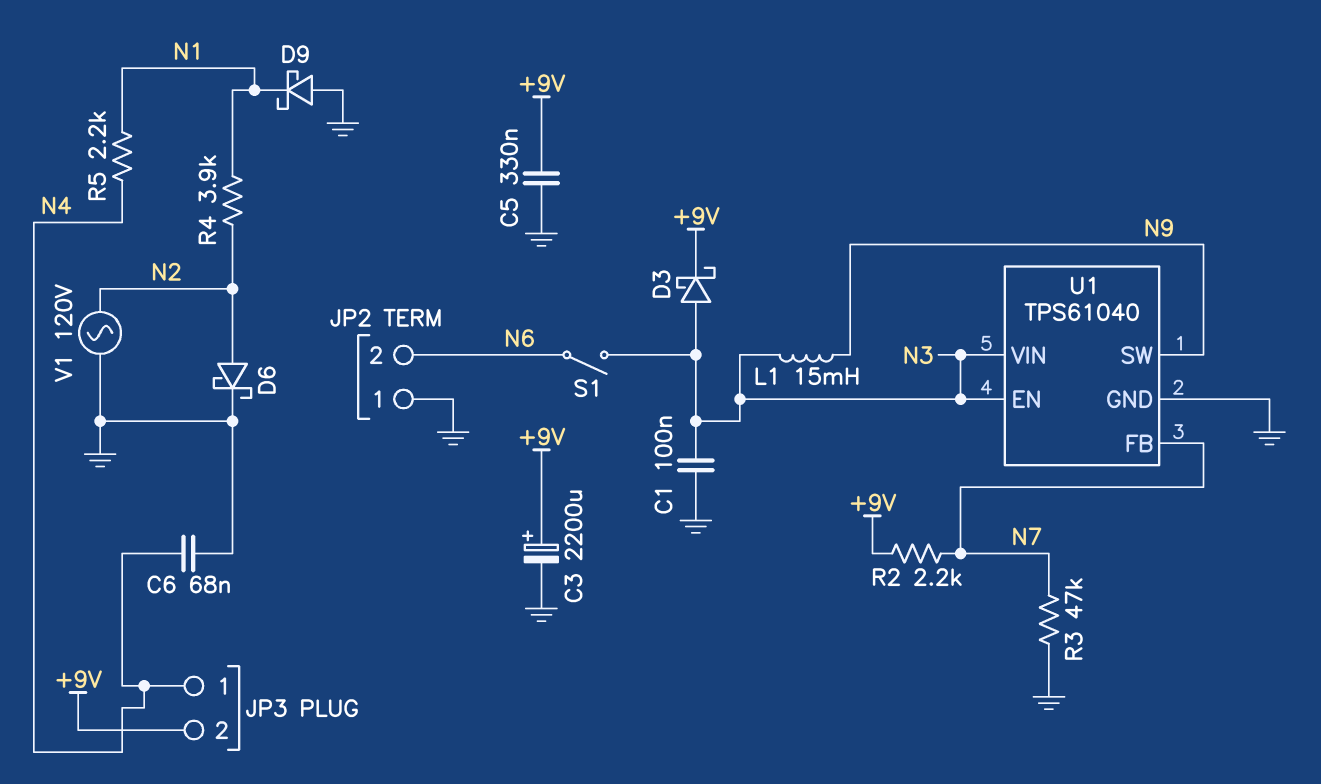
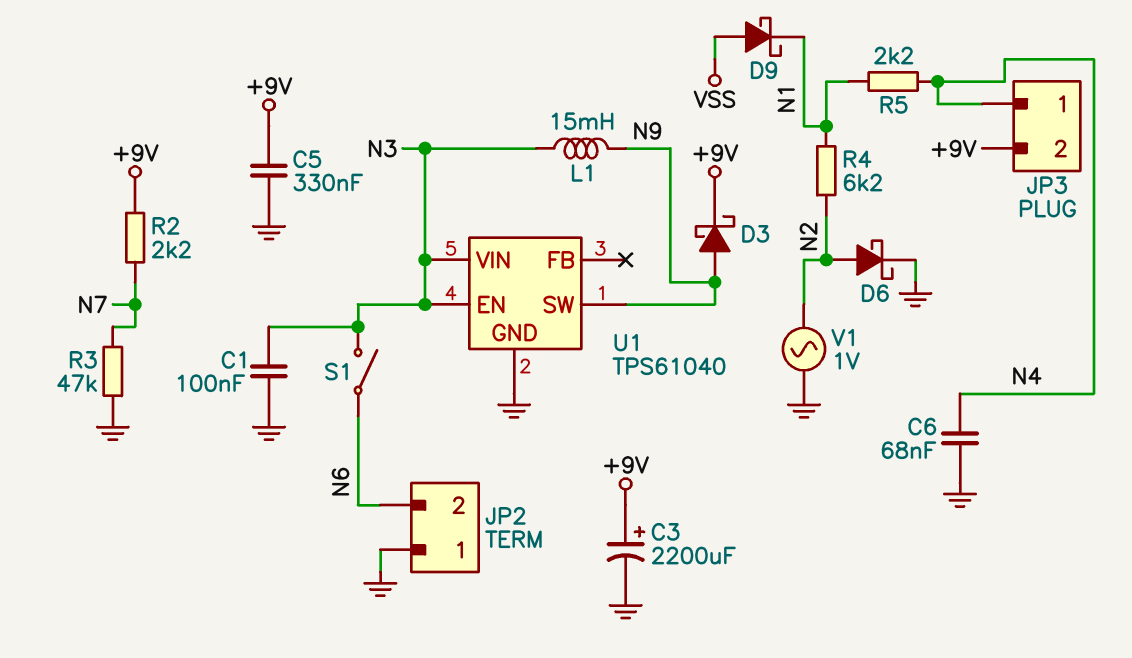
D3: schottky (A N3, K +9V) -> schottky (A N9, K +9V)
D9: schottky (A GND, K N1) -> schottky (A VSS, K N1)
R4: 3.9k (N1, N2) -> 6.2k (N1, N2)
U1 pin FB: N7 -> none
V1: AC 120V (GND, N2) -> AC 1V (GND, N2)

